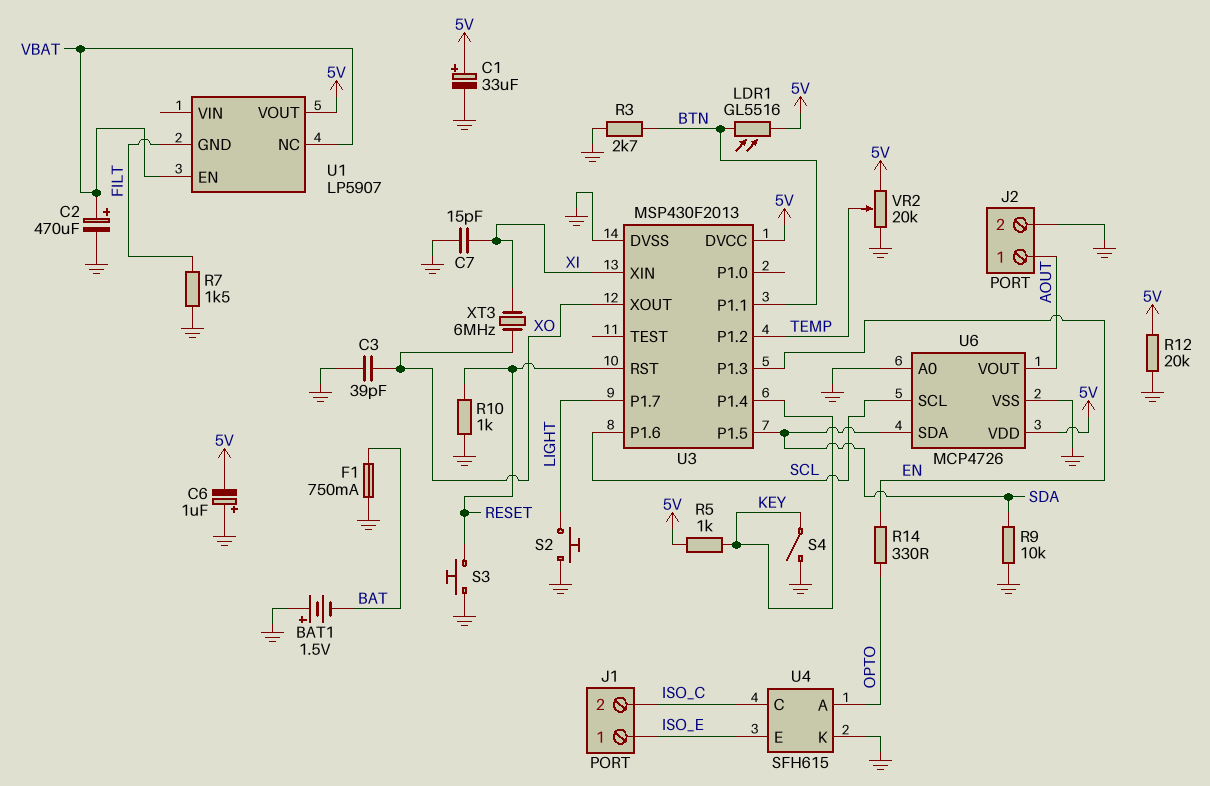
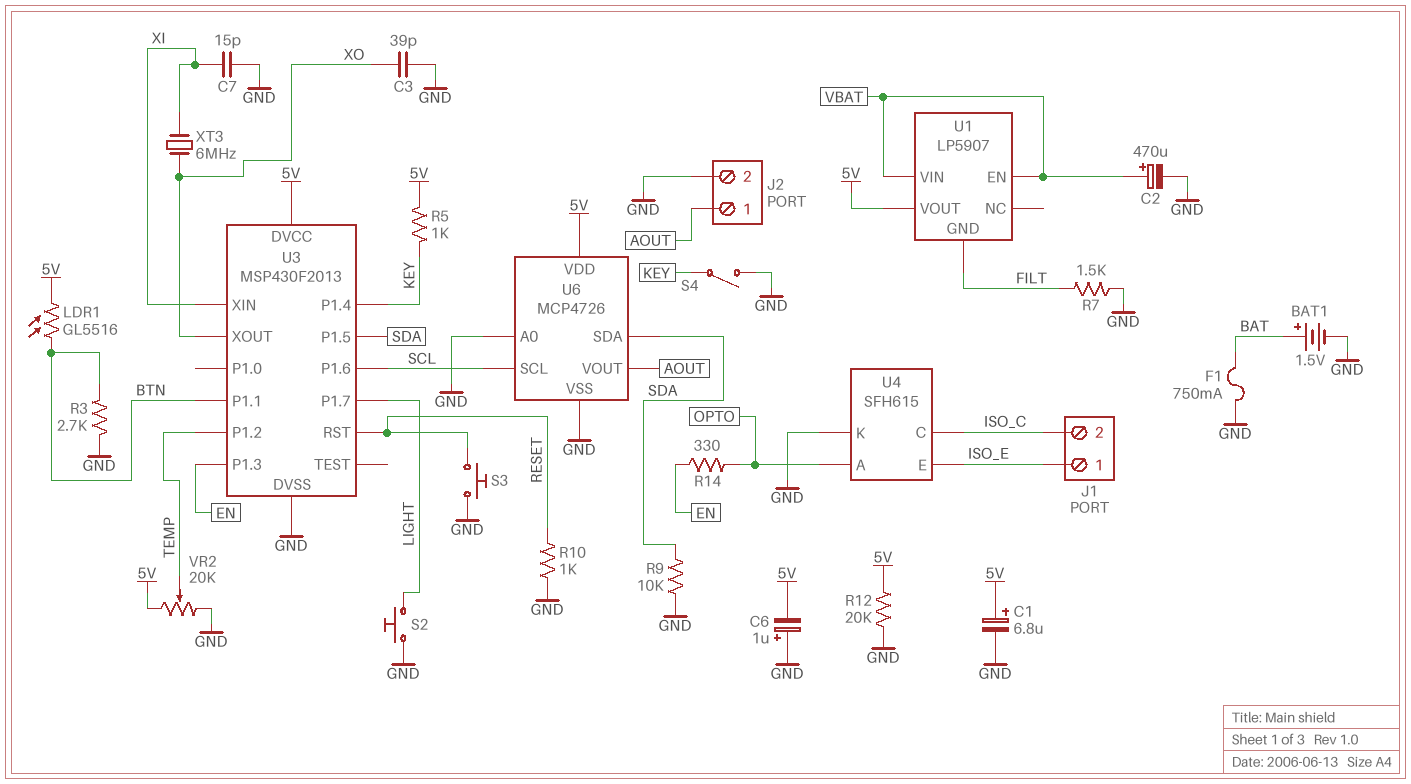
BAT1: 1.5V (plus GND, minus BAT) -> 1.5V (plus BAT, minus GND)
C1: 33uF (plus 5V, minus GND) -> 6.8uF (plus 5V, minus GND)
U1 pin NC: VBAT -> none
U1 pin VIN: none -> VBAT

